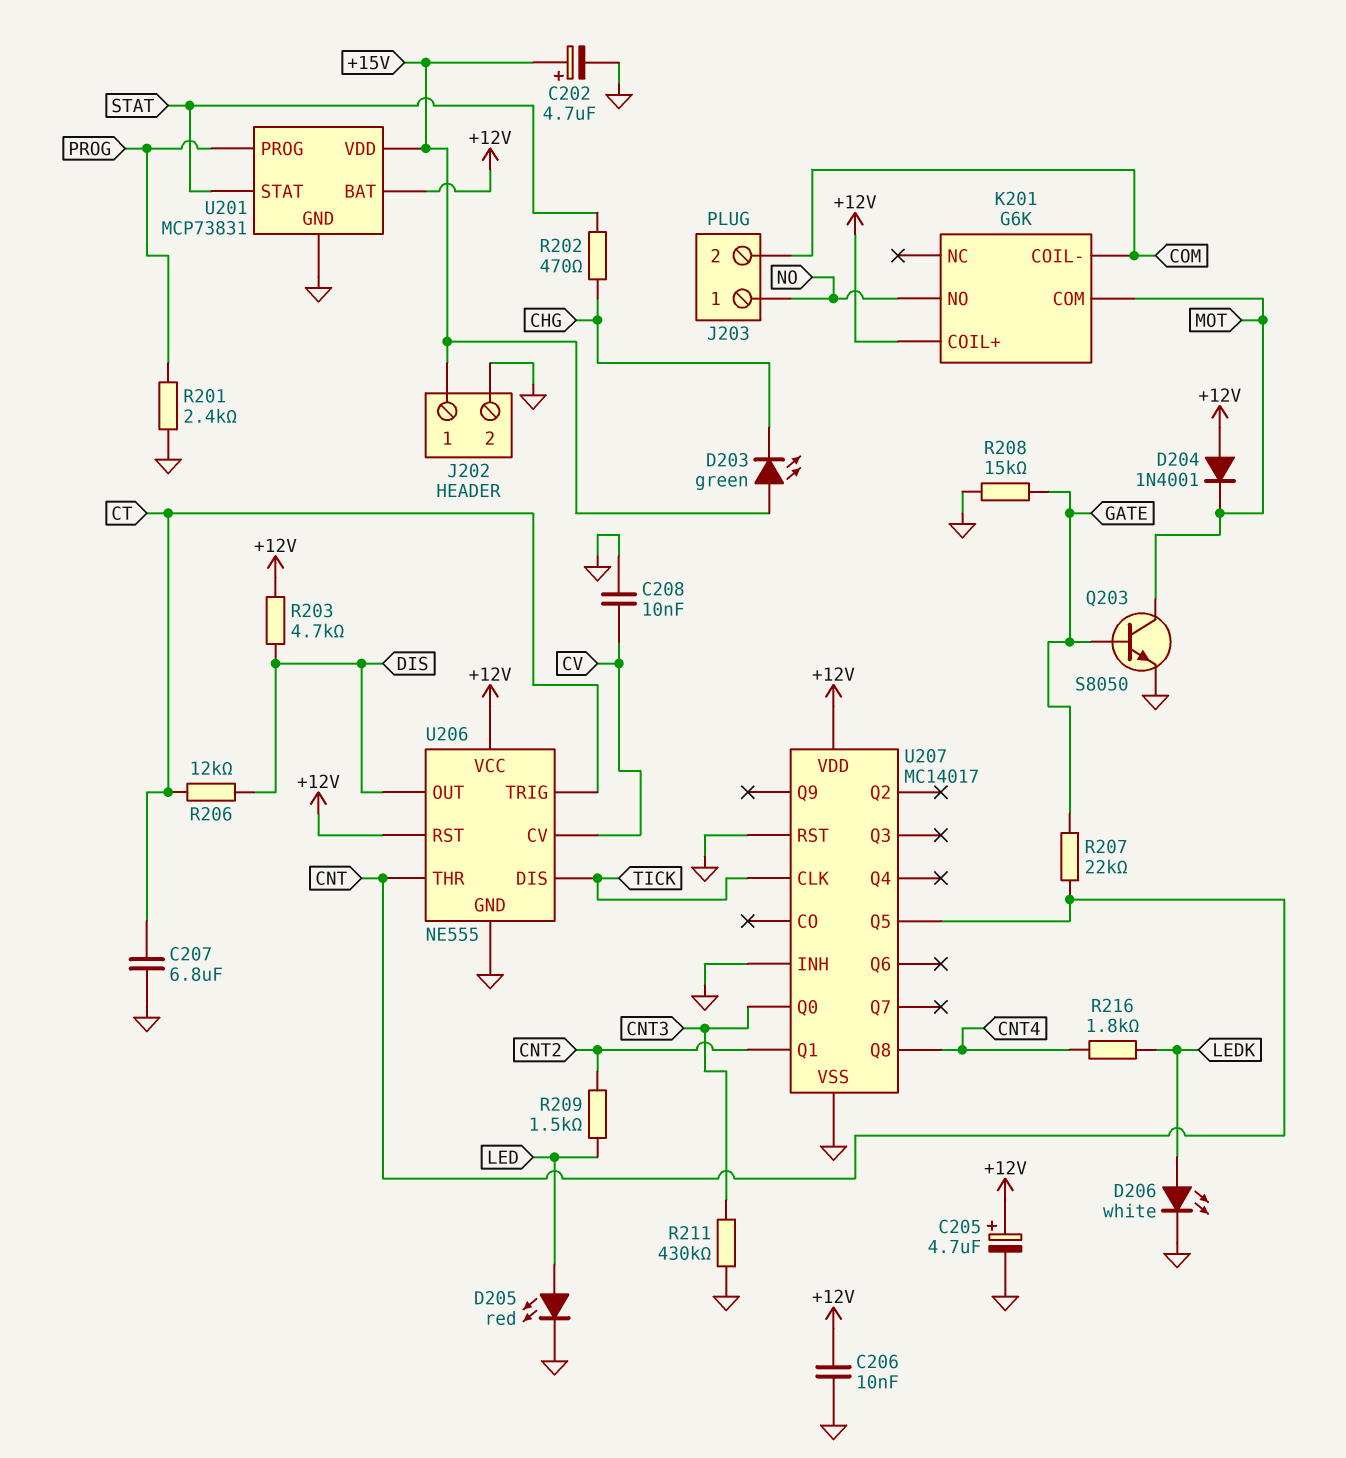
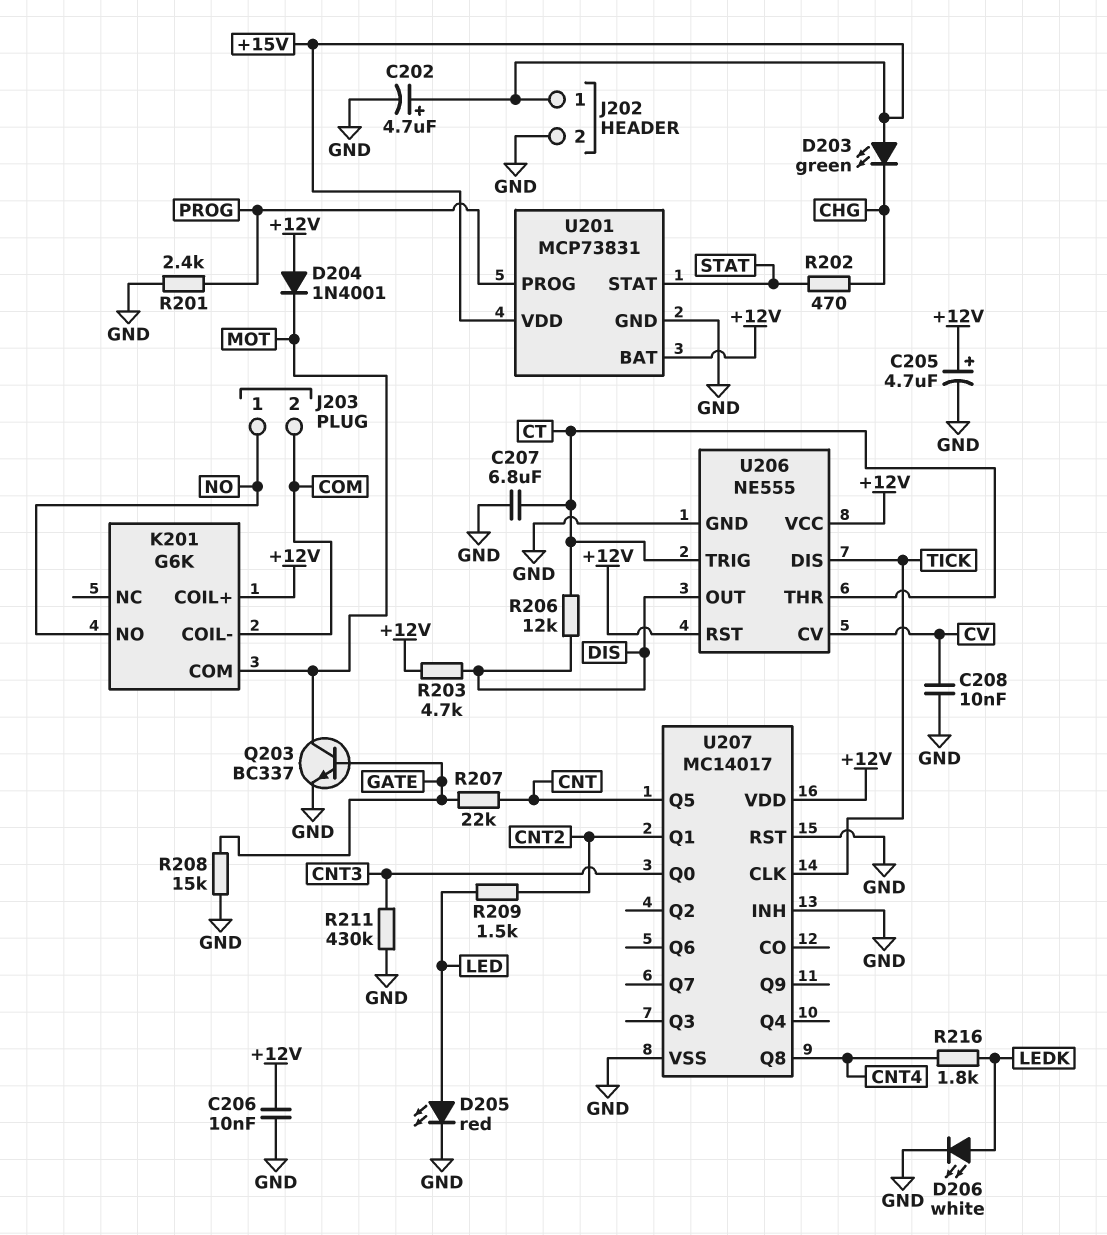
Q203: NPN S8050 (B GATE, C MOT, E GND) -> NPN BC337 (B GATE, C MOT, E GND)
U206 pin THR: CNT -> CT

